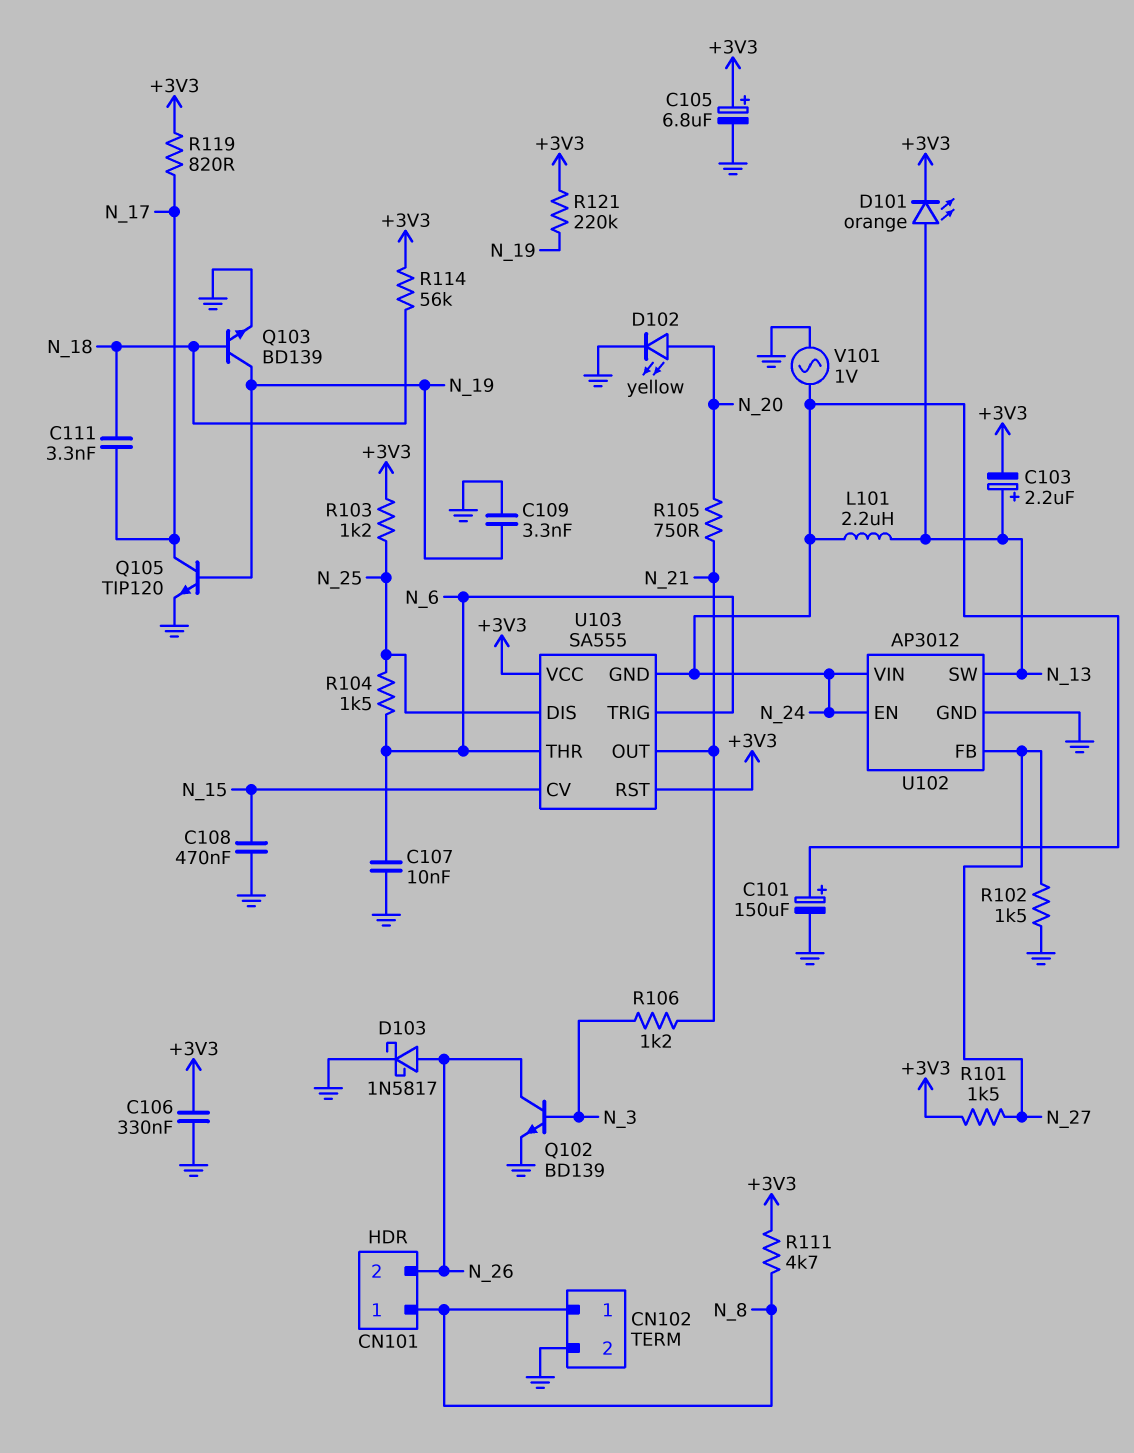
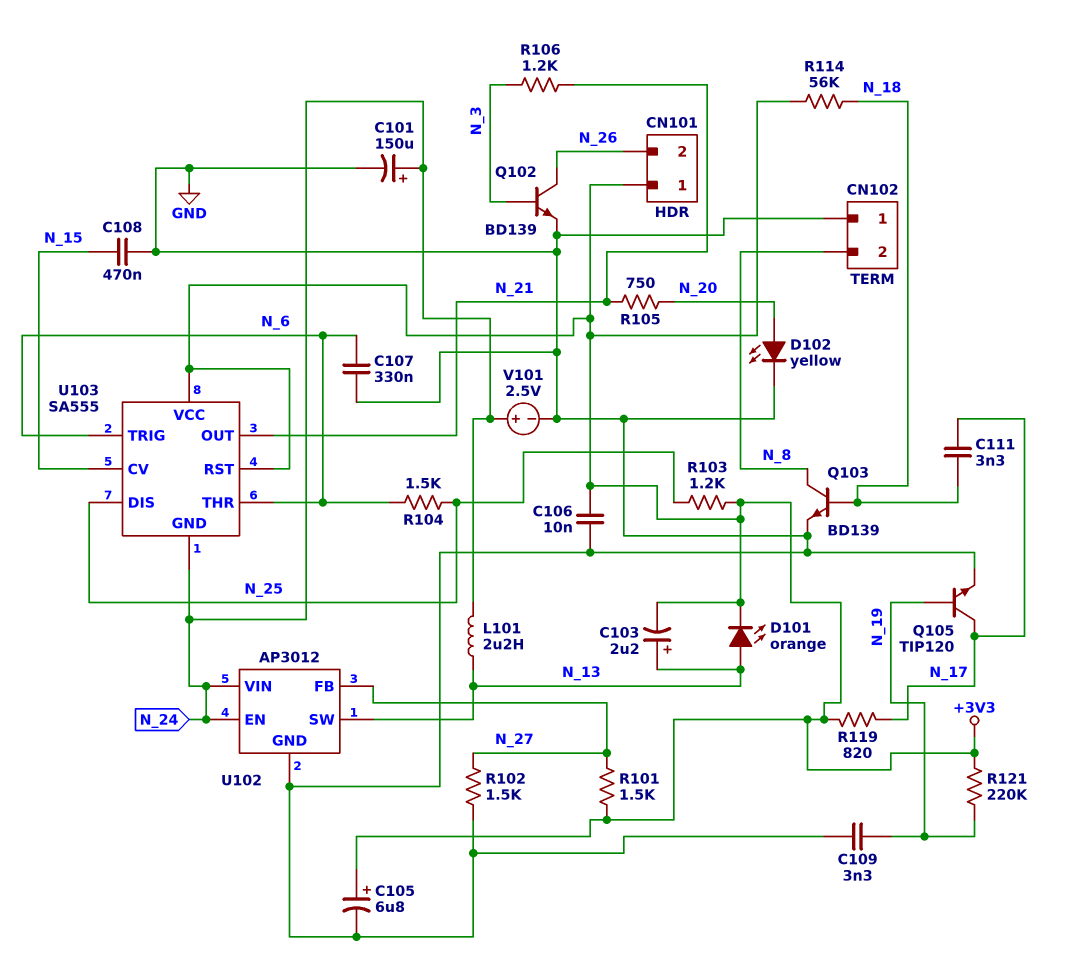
C106: 330nF (+3V3, GND) -> 10nF (+3V3, GND)
C107: 10nF (GND, N_6) -> 330nF (GND, N_6)
CN101 pin 1: N_8 -> +3V3
CN102 pin 1: N_8 -> GND
CN102 pin 2: GND -> N_8
D103: schottky 1N5817 (A N_26, K GND) -> none
Q103: NPN BD139 (B N_18, C N_19, E GND) -> NPN BD139 (B N_18, C N_8, E GND)
R111: 4.7k (+3V3, N_8) -> none
V101: AC 1V (GND, N_24) -> 2.5V (plus N_24, minus GND)

